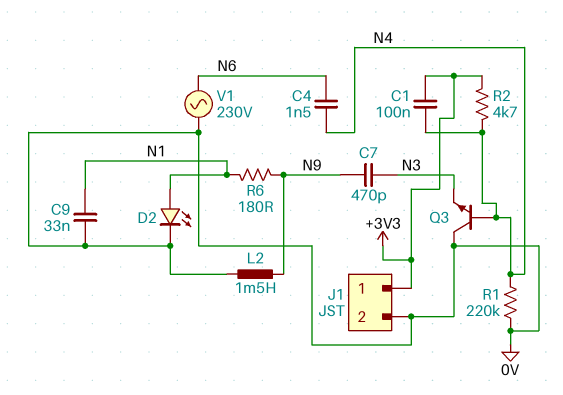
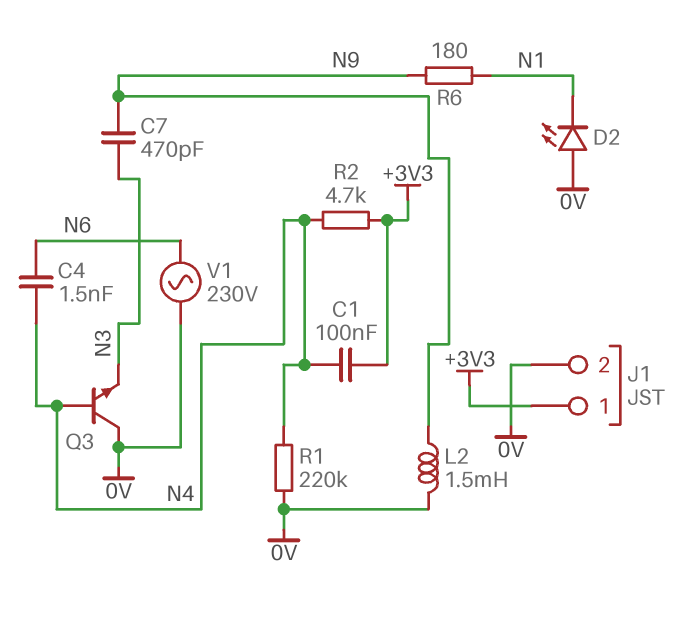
C9: 33nF (0V, N1) -> none
D2: LED (A N1, K 0V) -> LED (A 0V, K N1)

